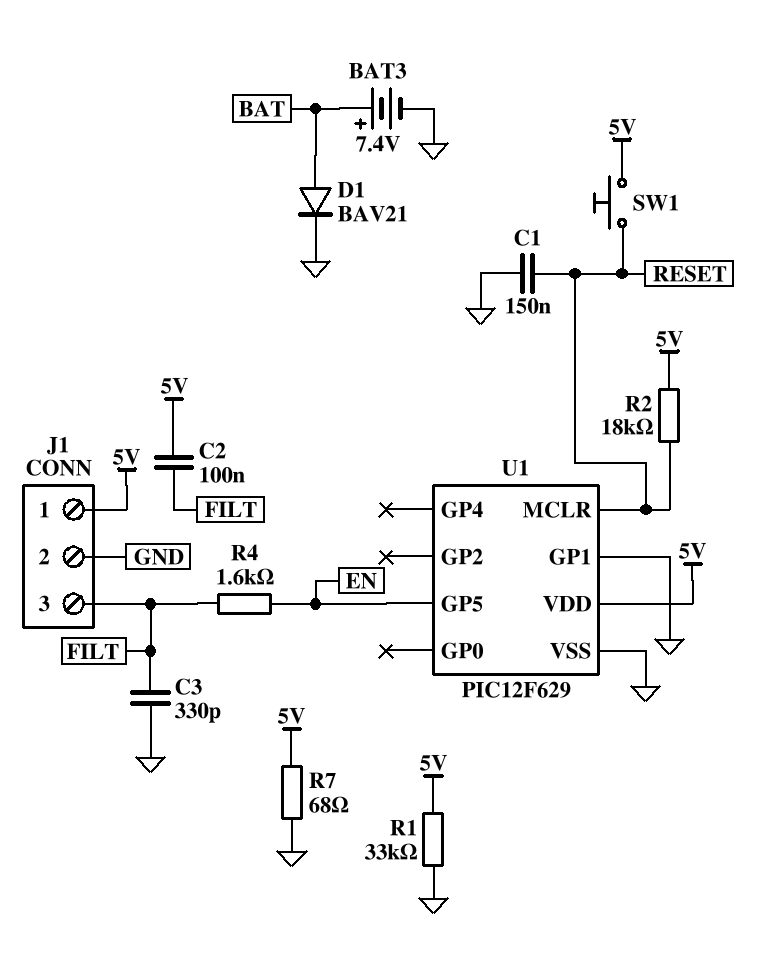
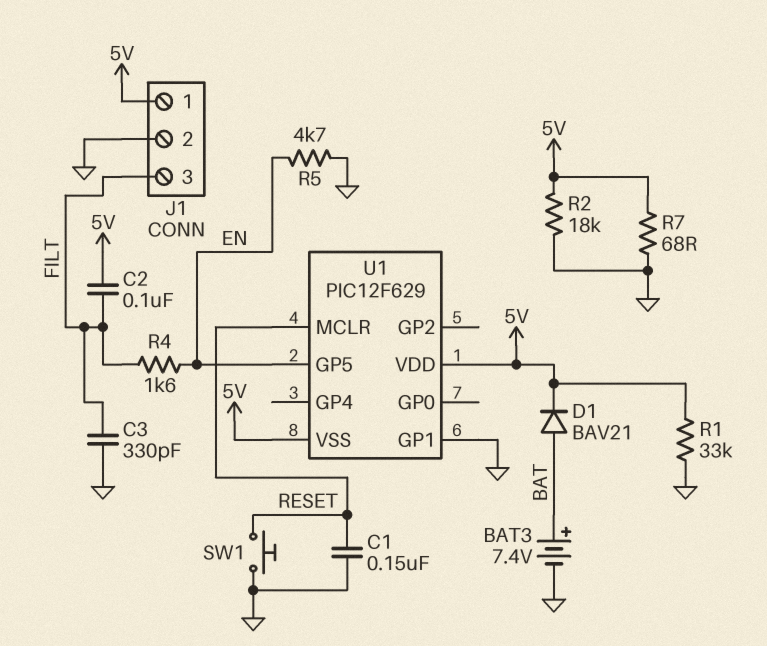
D1: diode BAV21 (A BAT, K GND) -> diode BAV21 (A BAT, K 5V)
R2: 18k (5V, RESET) -> 18k (5V, GND)
R5: none -> 4.7k (EN, GND)
SW1: button (5V, RESET) -> button (GND, RESET)
U1 pin VSS: GND -> 5V

